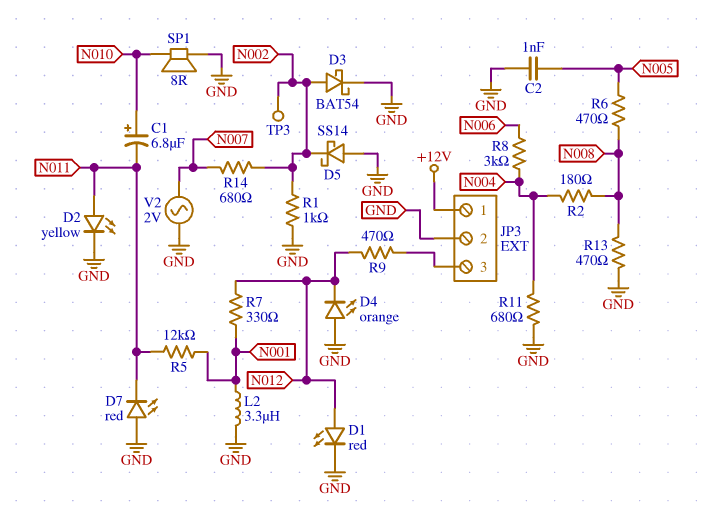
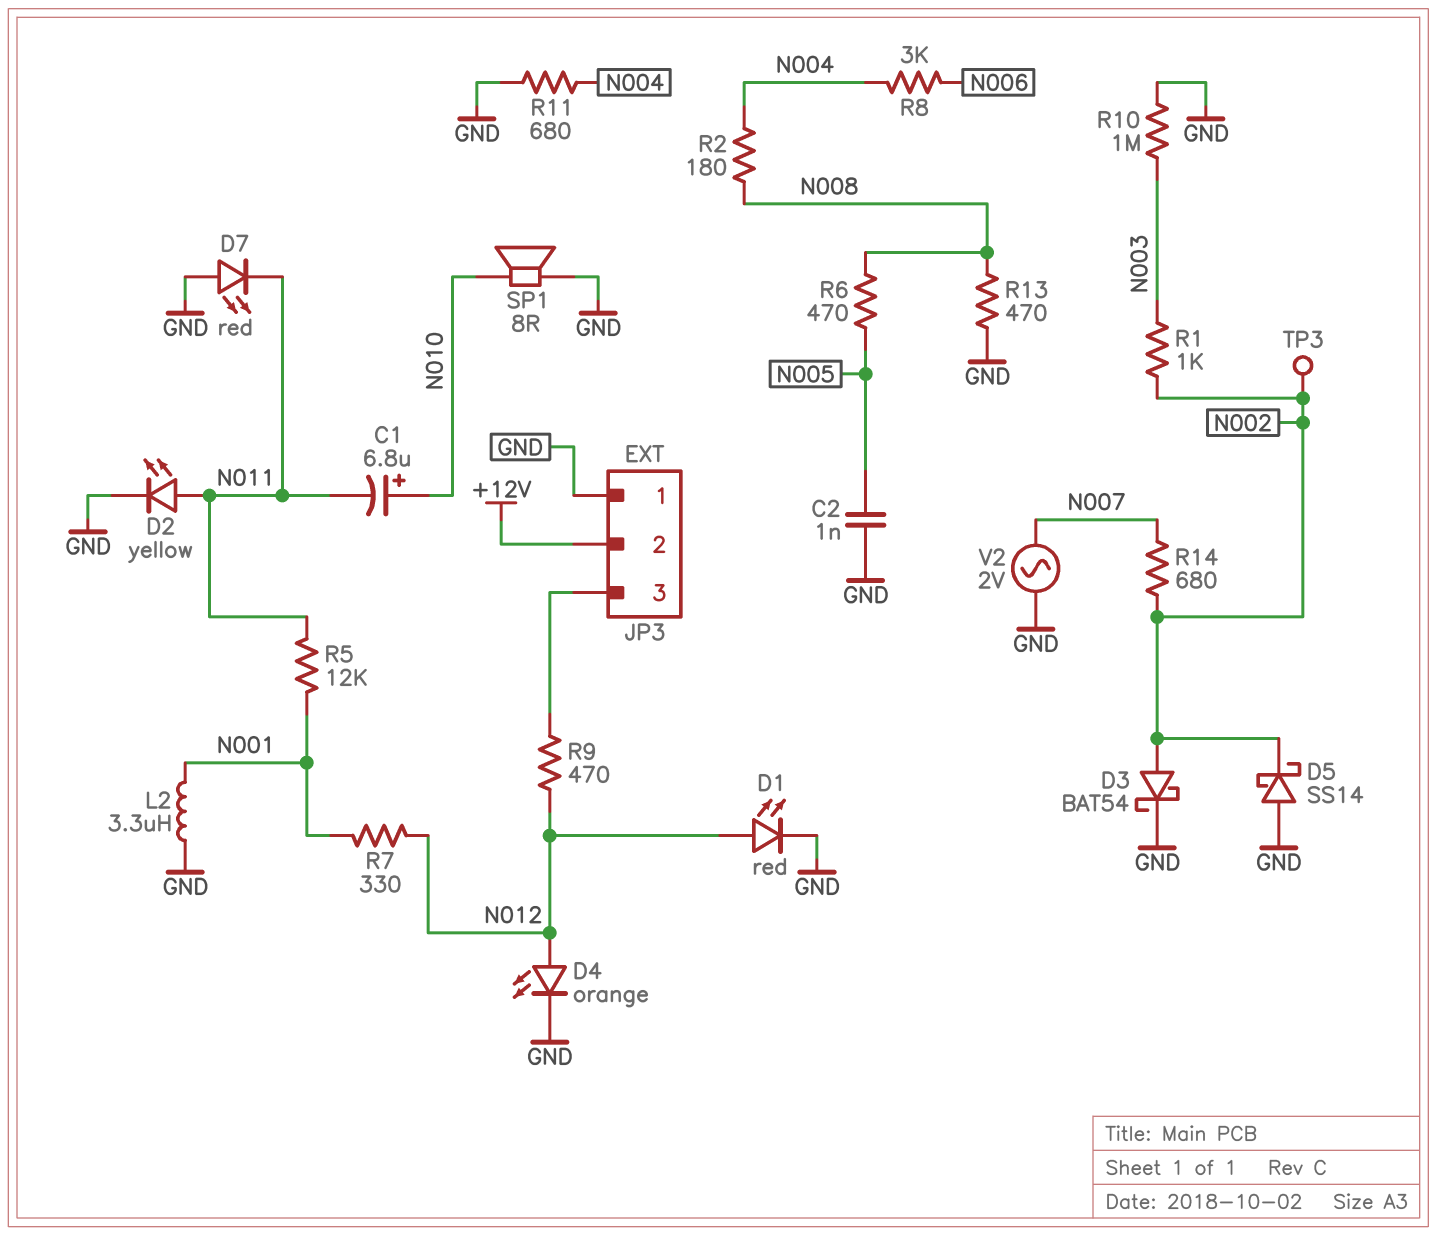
D4: LED orange (A GND, K N012) -> LED orange (A N012, K GND)
JP3 pin 1: +12V -> GND
JP3 pin 2: GND -> +12V
R1: 1k (GND, N002) -> 1k (N002, N003)
R10: none -> 1M (GND, N003)

